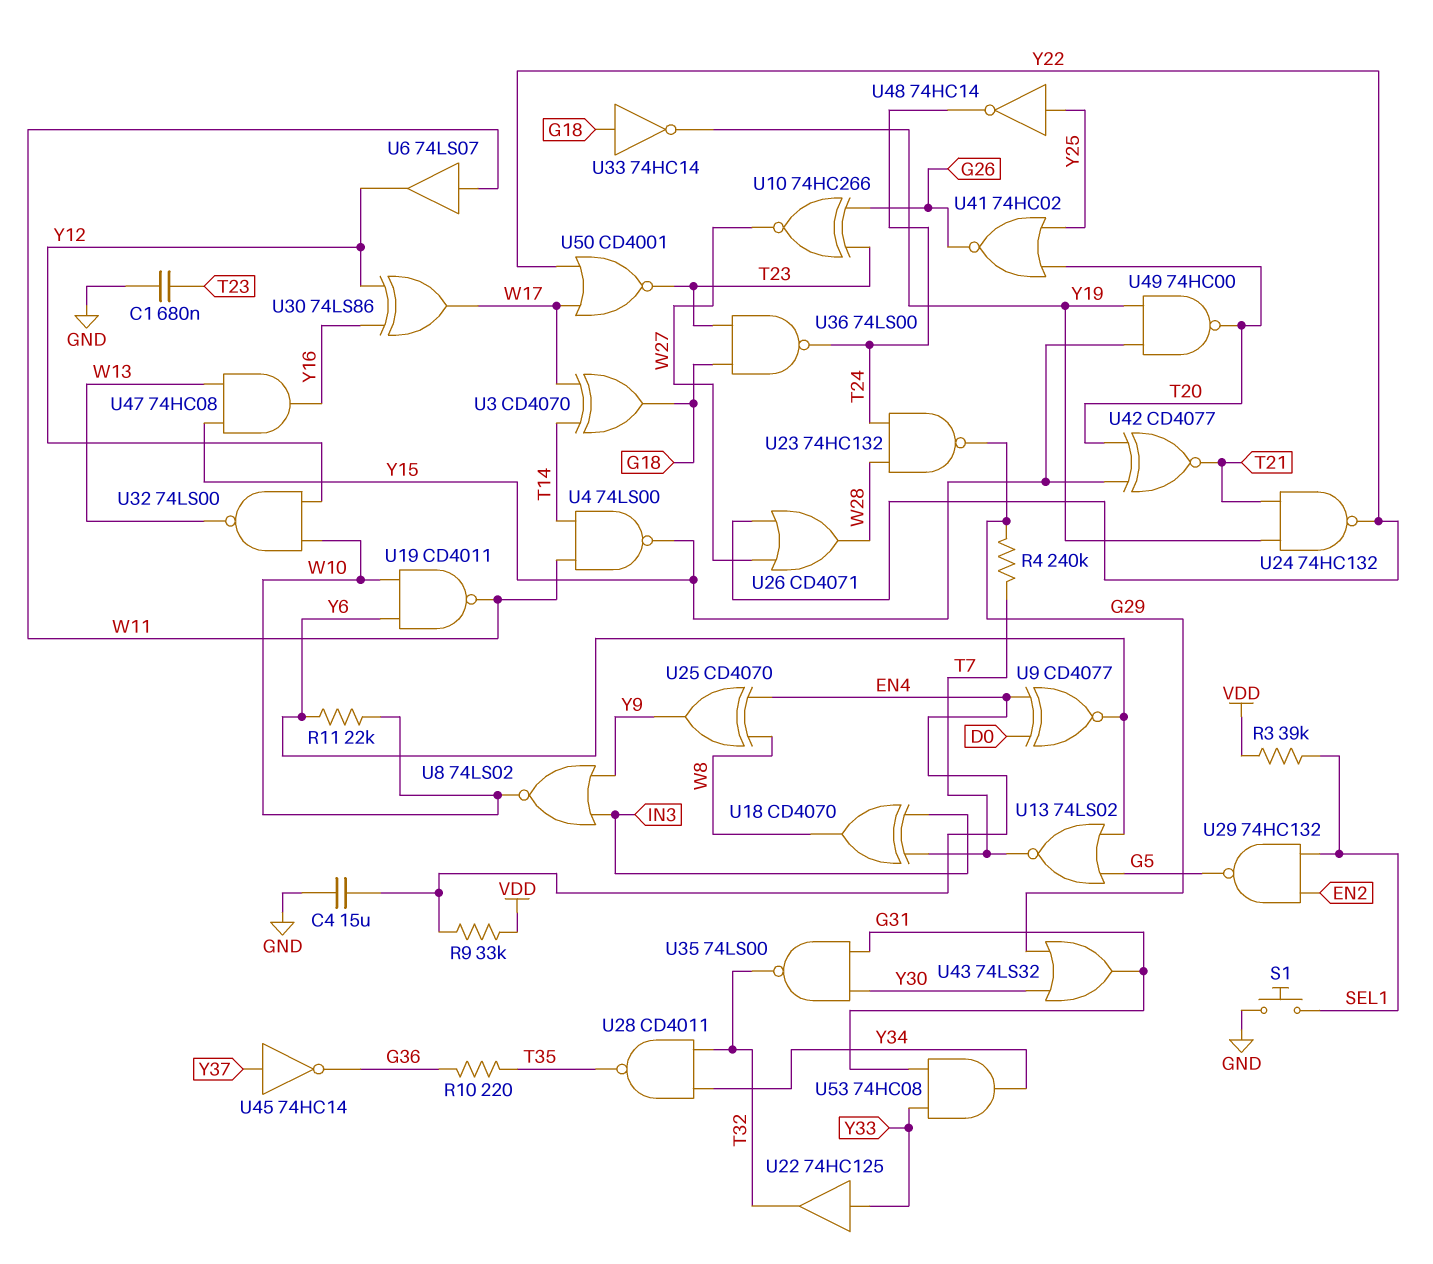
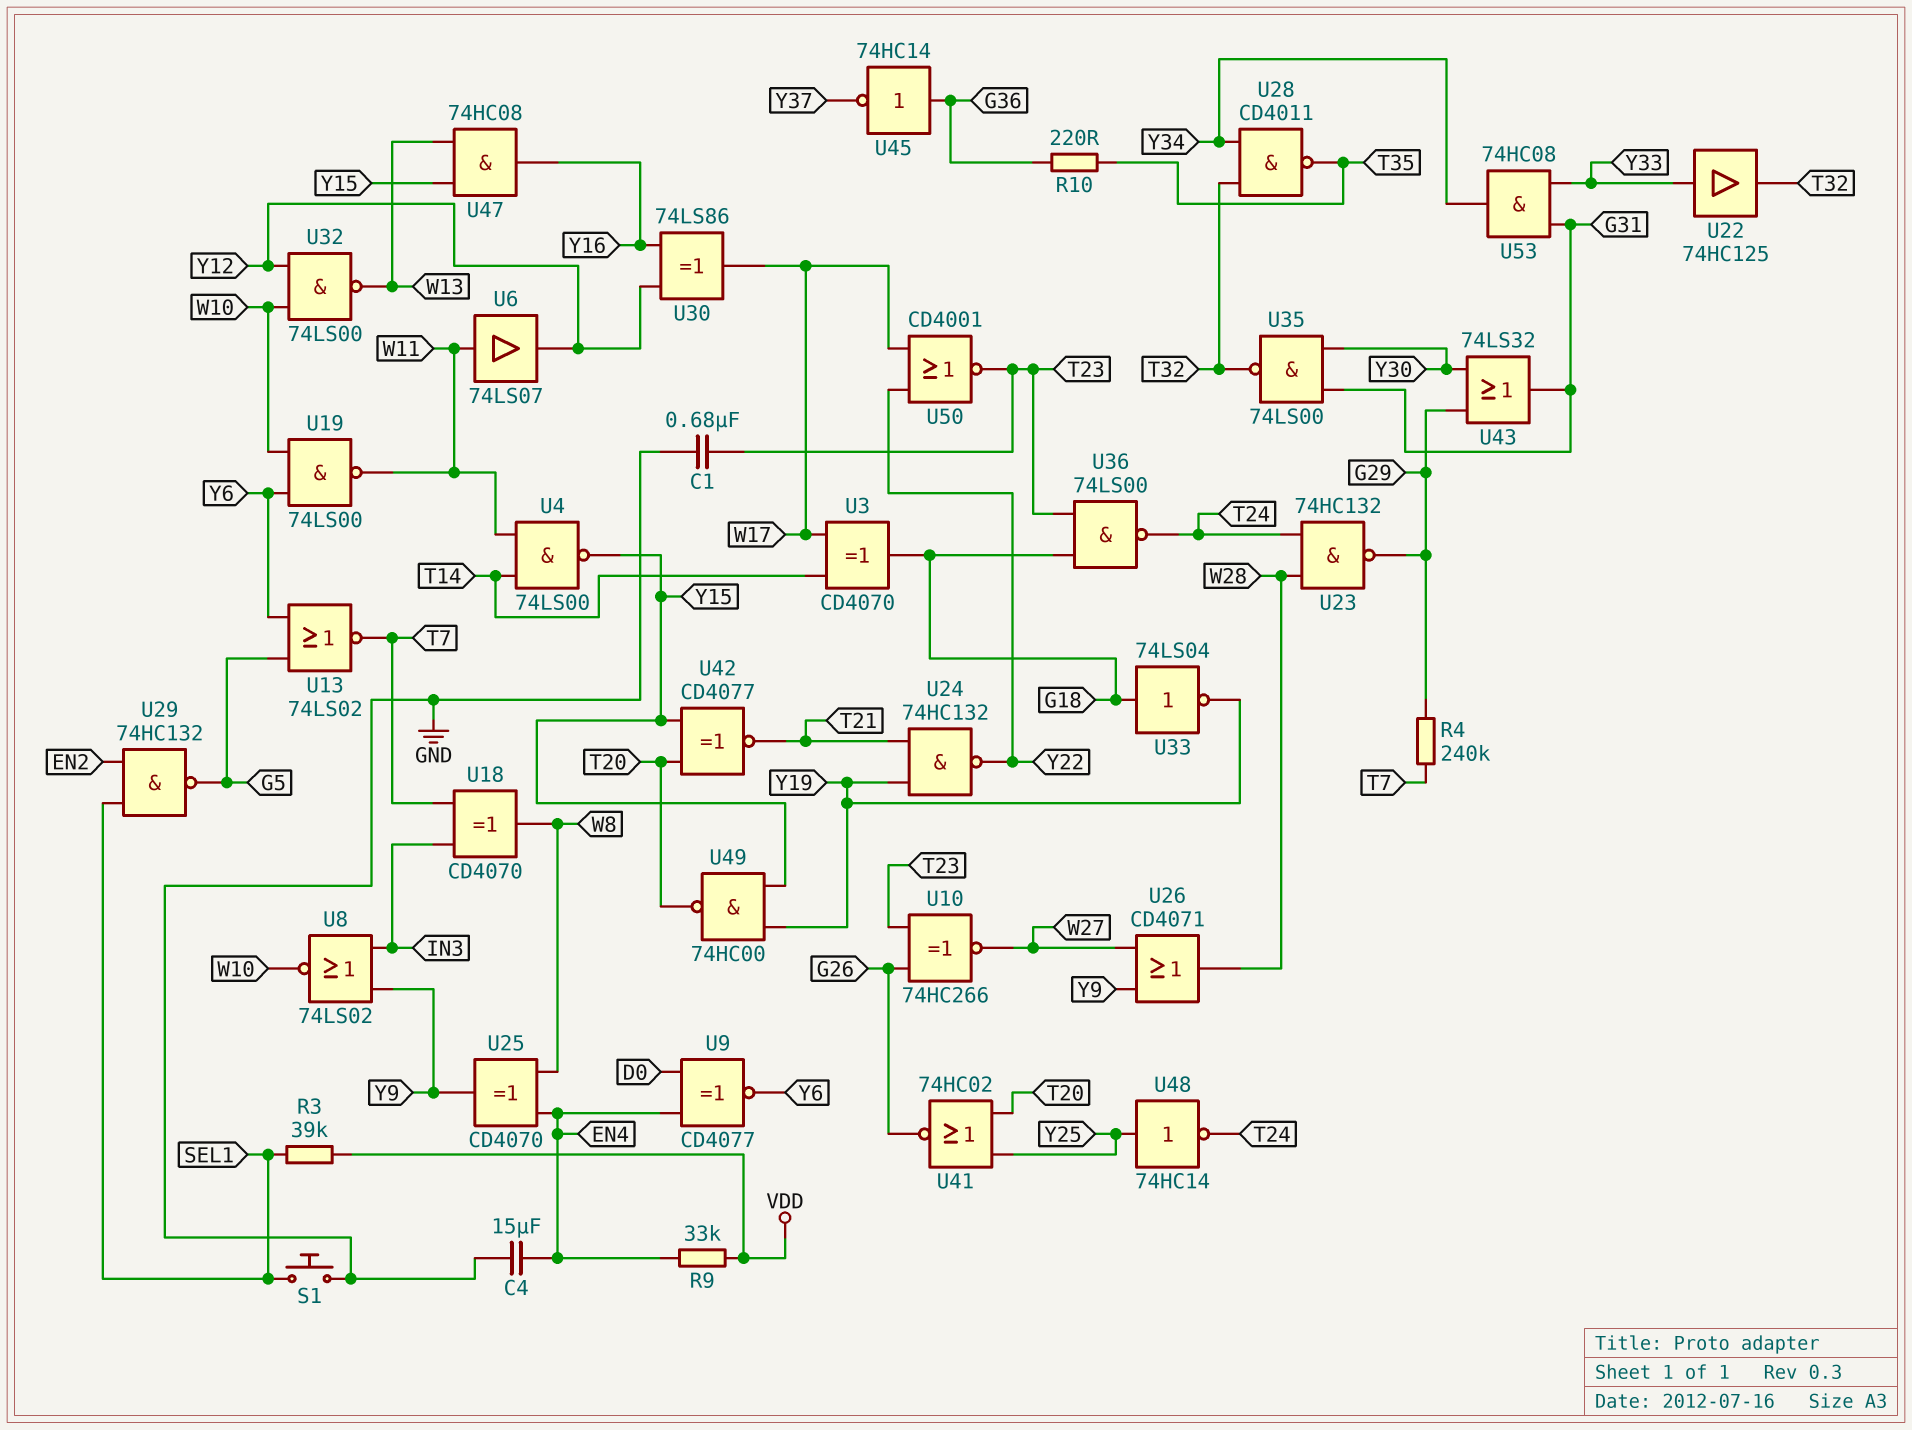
R11: 22k (W10, Y6) -> none
U19: NAND CD4011 (in W10, in Y6, out W11) -> NAND 74LS00 (in W10, in Y6, out W11)
U26: OR CD4071 (in W27, in Y22, out W28) -> OR CD4071 (in W27, in Y9, out W28)
U33: NOT 74HC14 (in G18, out Y19) -> NOT 74LS04 (in G18, out Y19)
U45: NOT 74HC14 (in Y37, out G36) -> NOT 74HC14 (in G36, out Y37)

